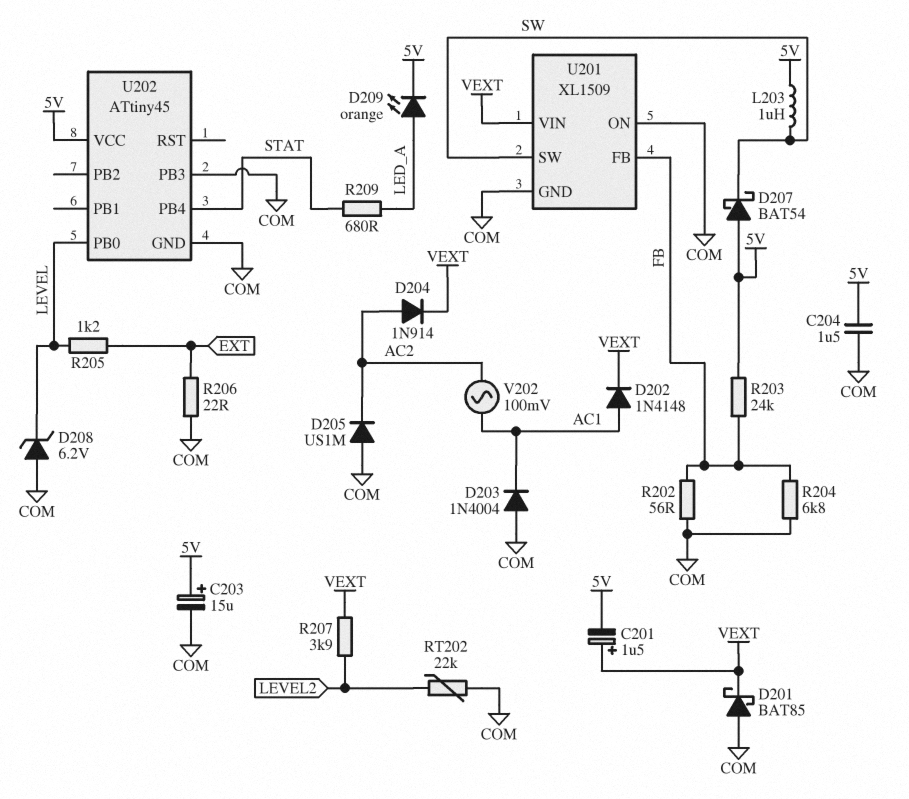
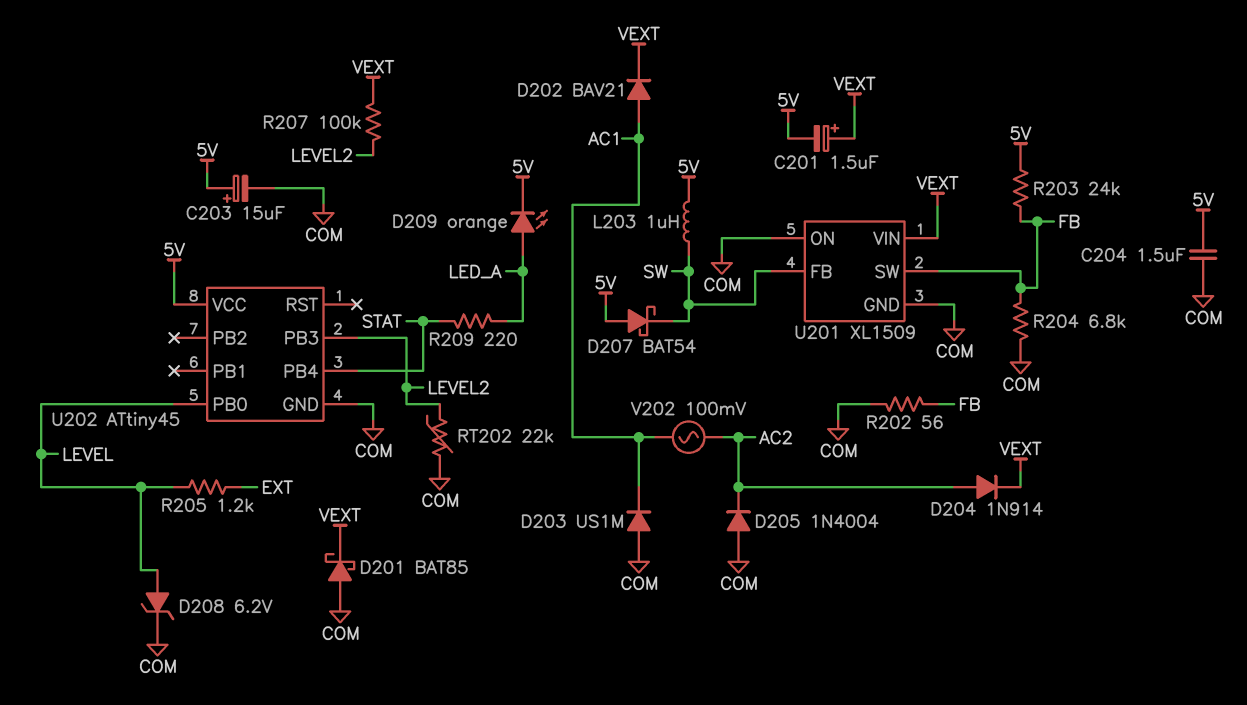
D202: diode 1N4148 (A AC1, K VEXT) -> diode BAV21 (A AC1, K VEXT)
D203: diode 1N4004 (A COM, K AC1) -> diode US1M (A COM, K AC1)
D205: diode US1M (A COM, K AC2) -> diode 1N4004 (A COM, K AC2)
D208: zener 6.2V (A COM, K LEVEL) -> zener 6.2V (A LEVEL, K COM)
R206: 22 (COM, EXT) -> none
R207: 3.9k (LEVEL2, VEXT) -> 100k (LEVEL2, VEXT)
R209: 680 (LED_A, STAT) -> 220 (LED_A, STAT)
U201 pin FB: FB -> SW
U201 pin SW: SW -> FB
U202 pin PB3: COM -> LEVEL2

